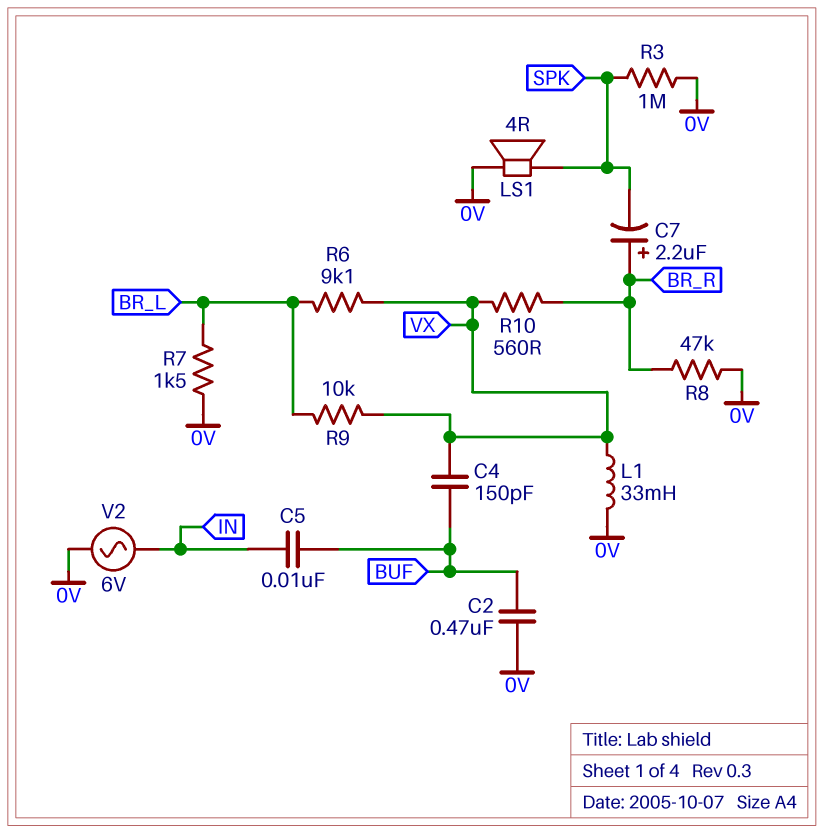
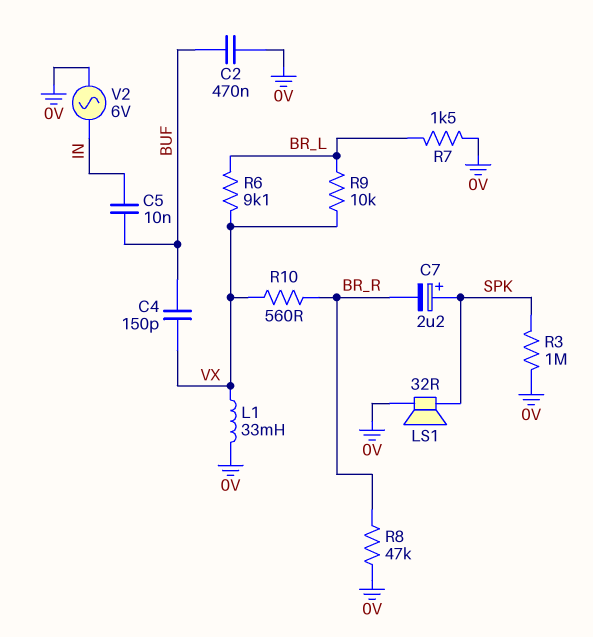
C7: 2.2uF (plus BR_R, minus SPK) -> 2.2uF (plus SPK, minus BR_R)
LS1: speaker 4R (0V, SPK) -> speaker 32R (0V, SPK)

